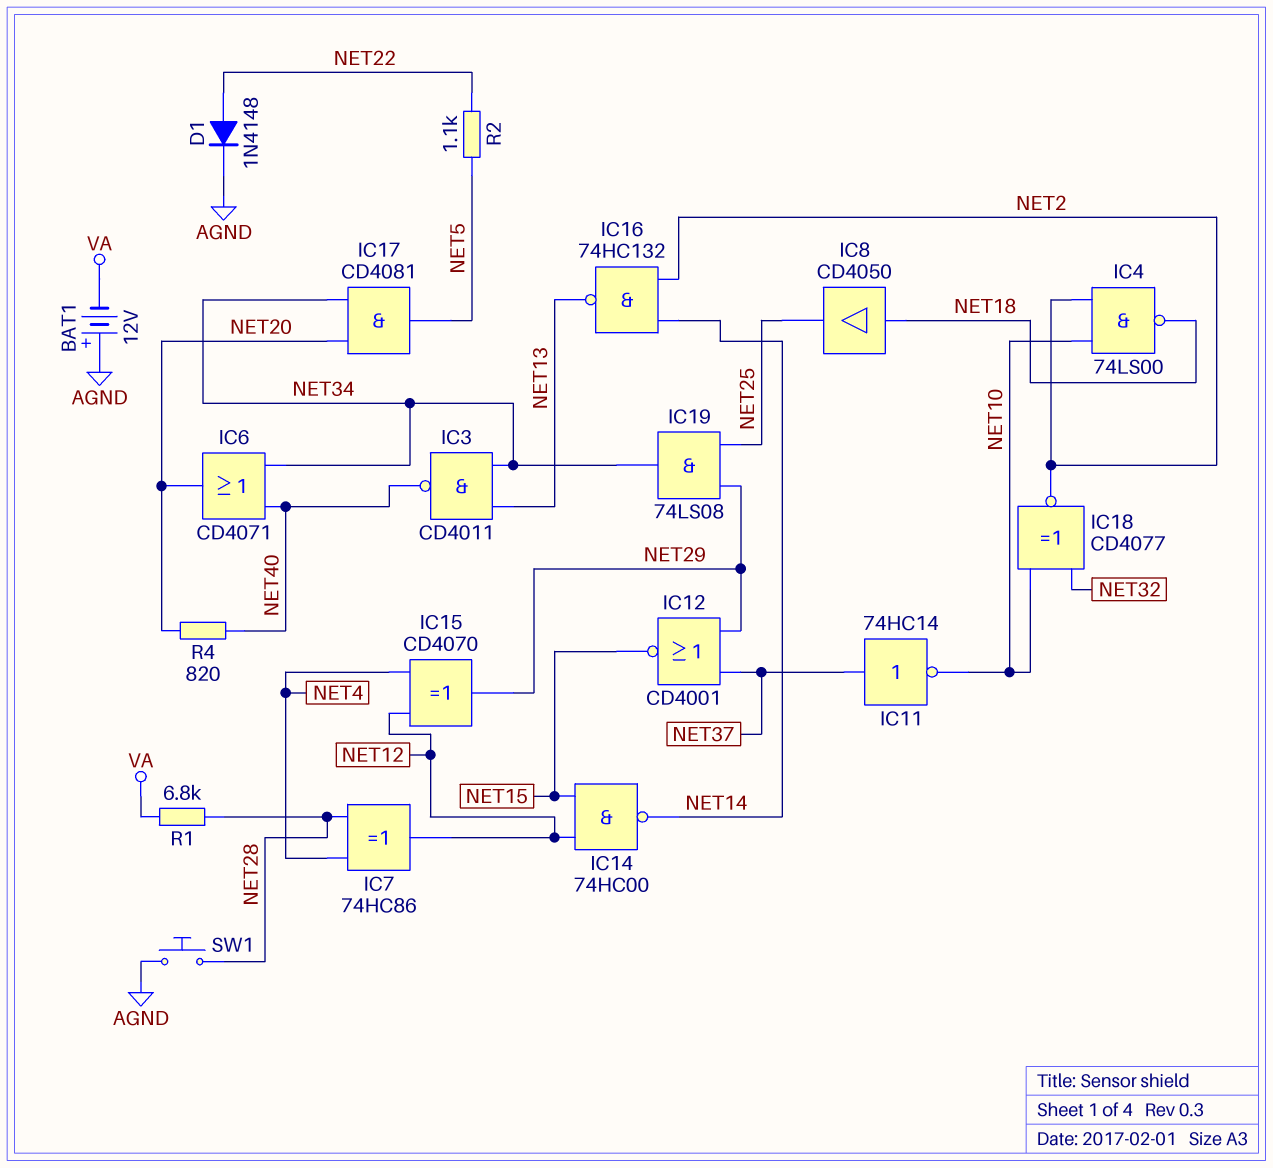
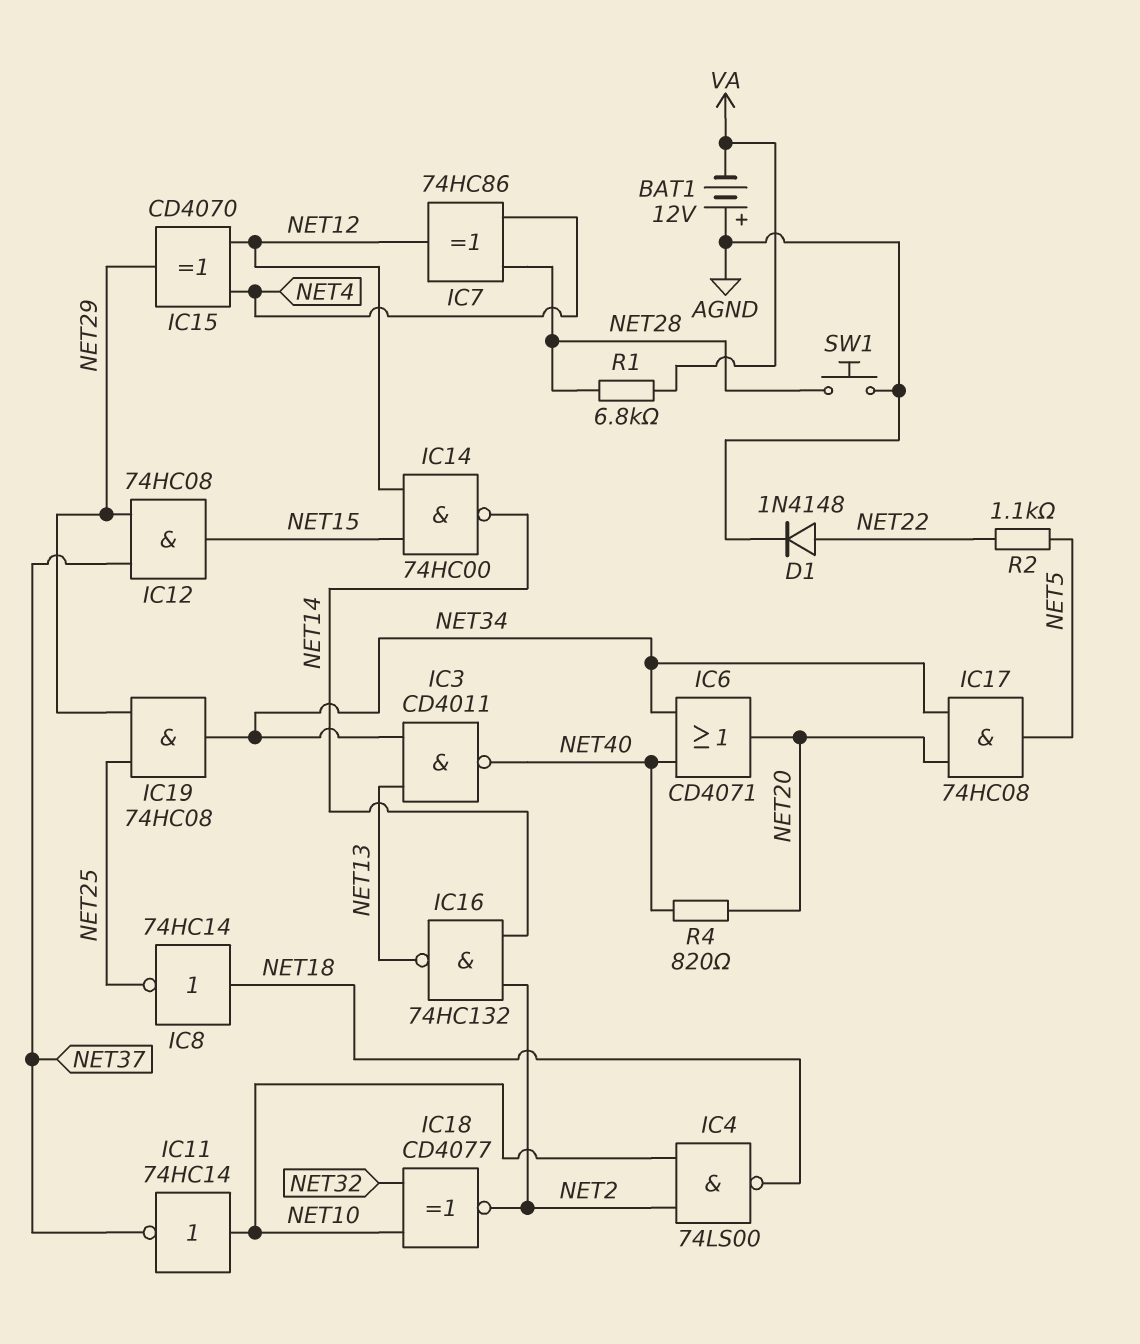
IC8: buffer CD4050 (in NET18, out NET25) -> NOT 74HC14 (in NET18, out NET25)
IC11: NOT 74HC14 (in NET37, out NET10) -> NOT 74HC14 (in NET10, out NET37)
IC12: NOR CD4001 (in NET29, in NET37, out NET15) -> AND 74HC08 (in NET29, in NET37, out NET15)
IC17: AND CD4081 (in NET20, in NET34, out NET5) -> AND 74HC08 (in NET20, in NET34, out NET5)
IC19: AND 74LS08 (in NET25, in NET29, out NET34) -> AND 74HC08 (in NET25, in NET29, out NET34)

